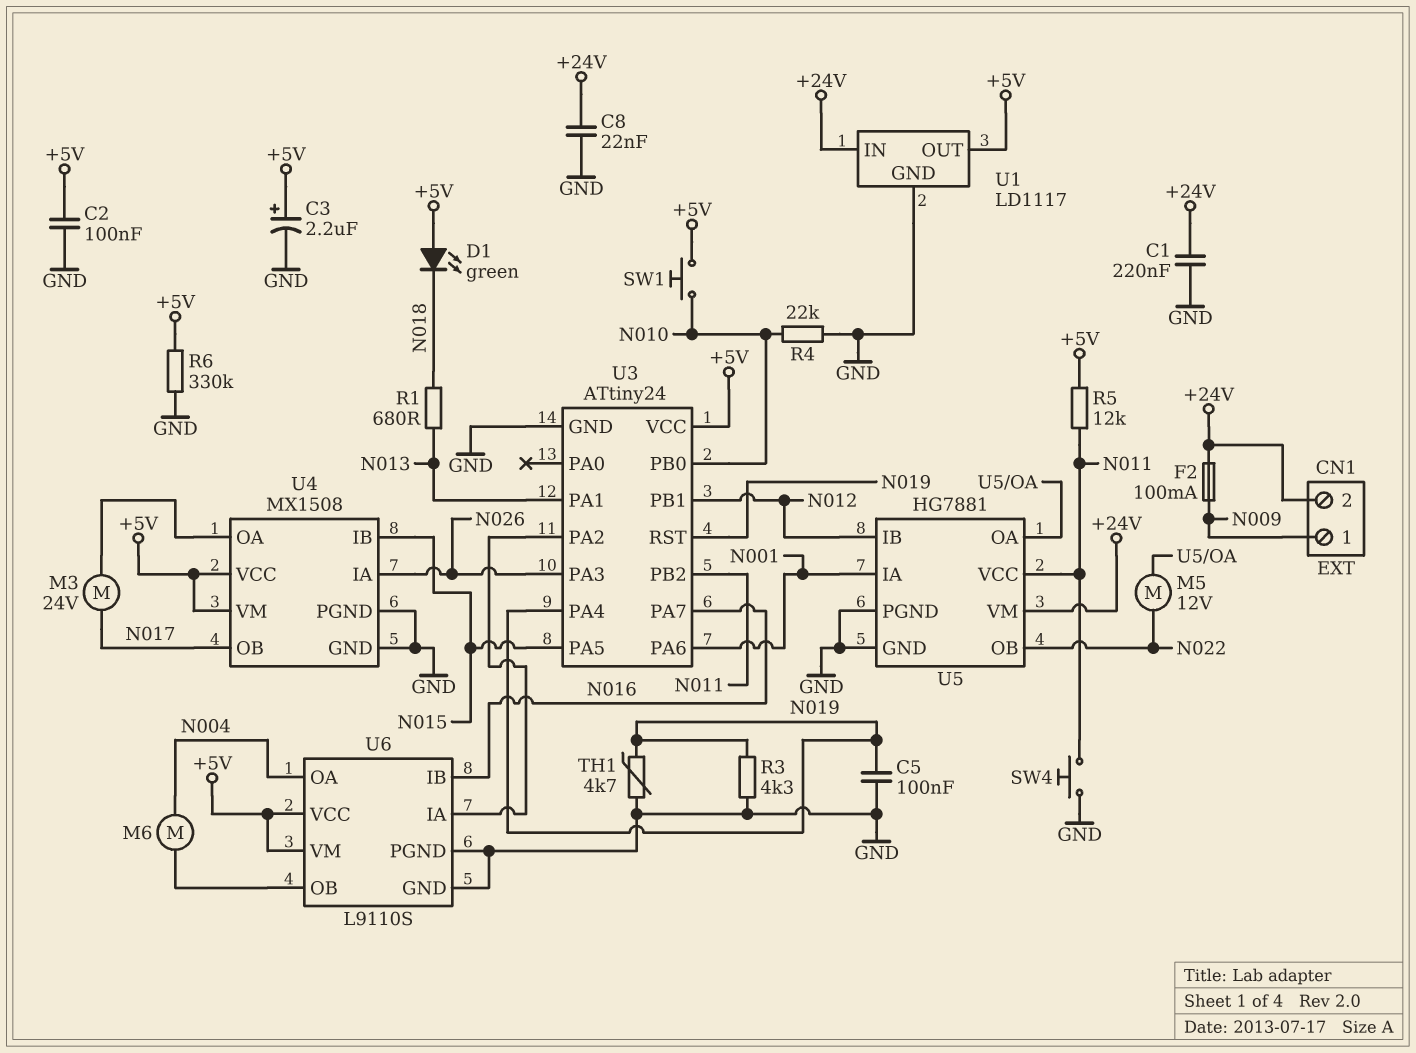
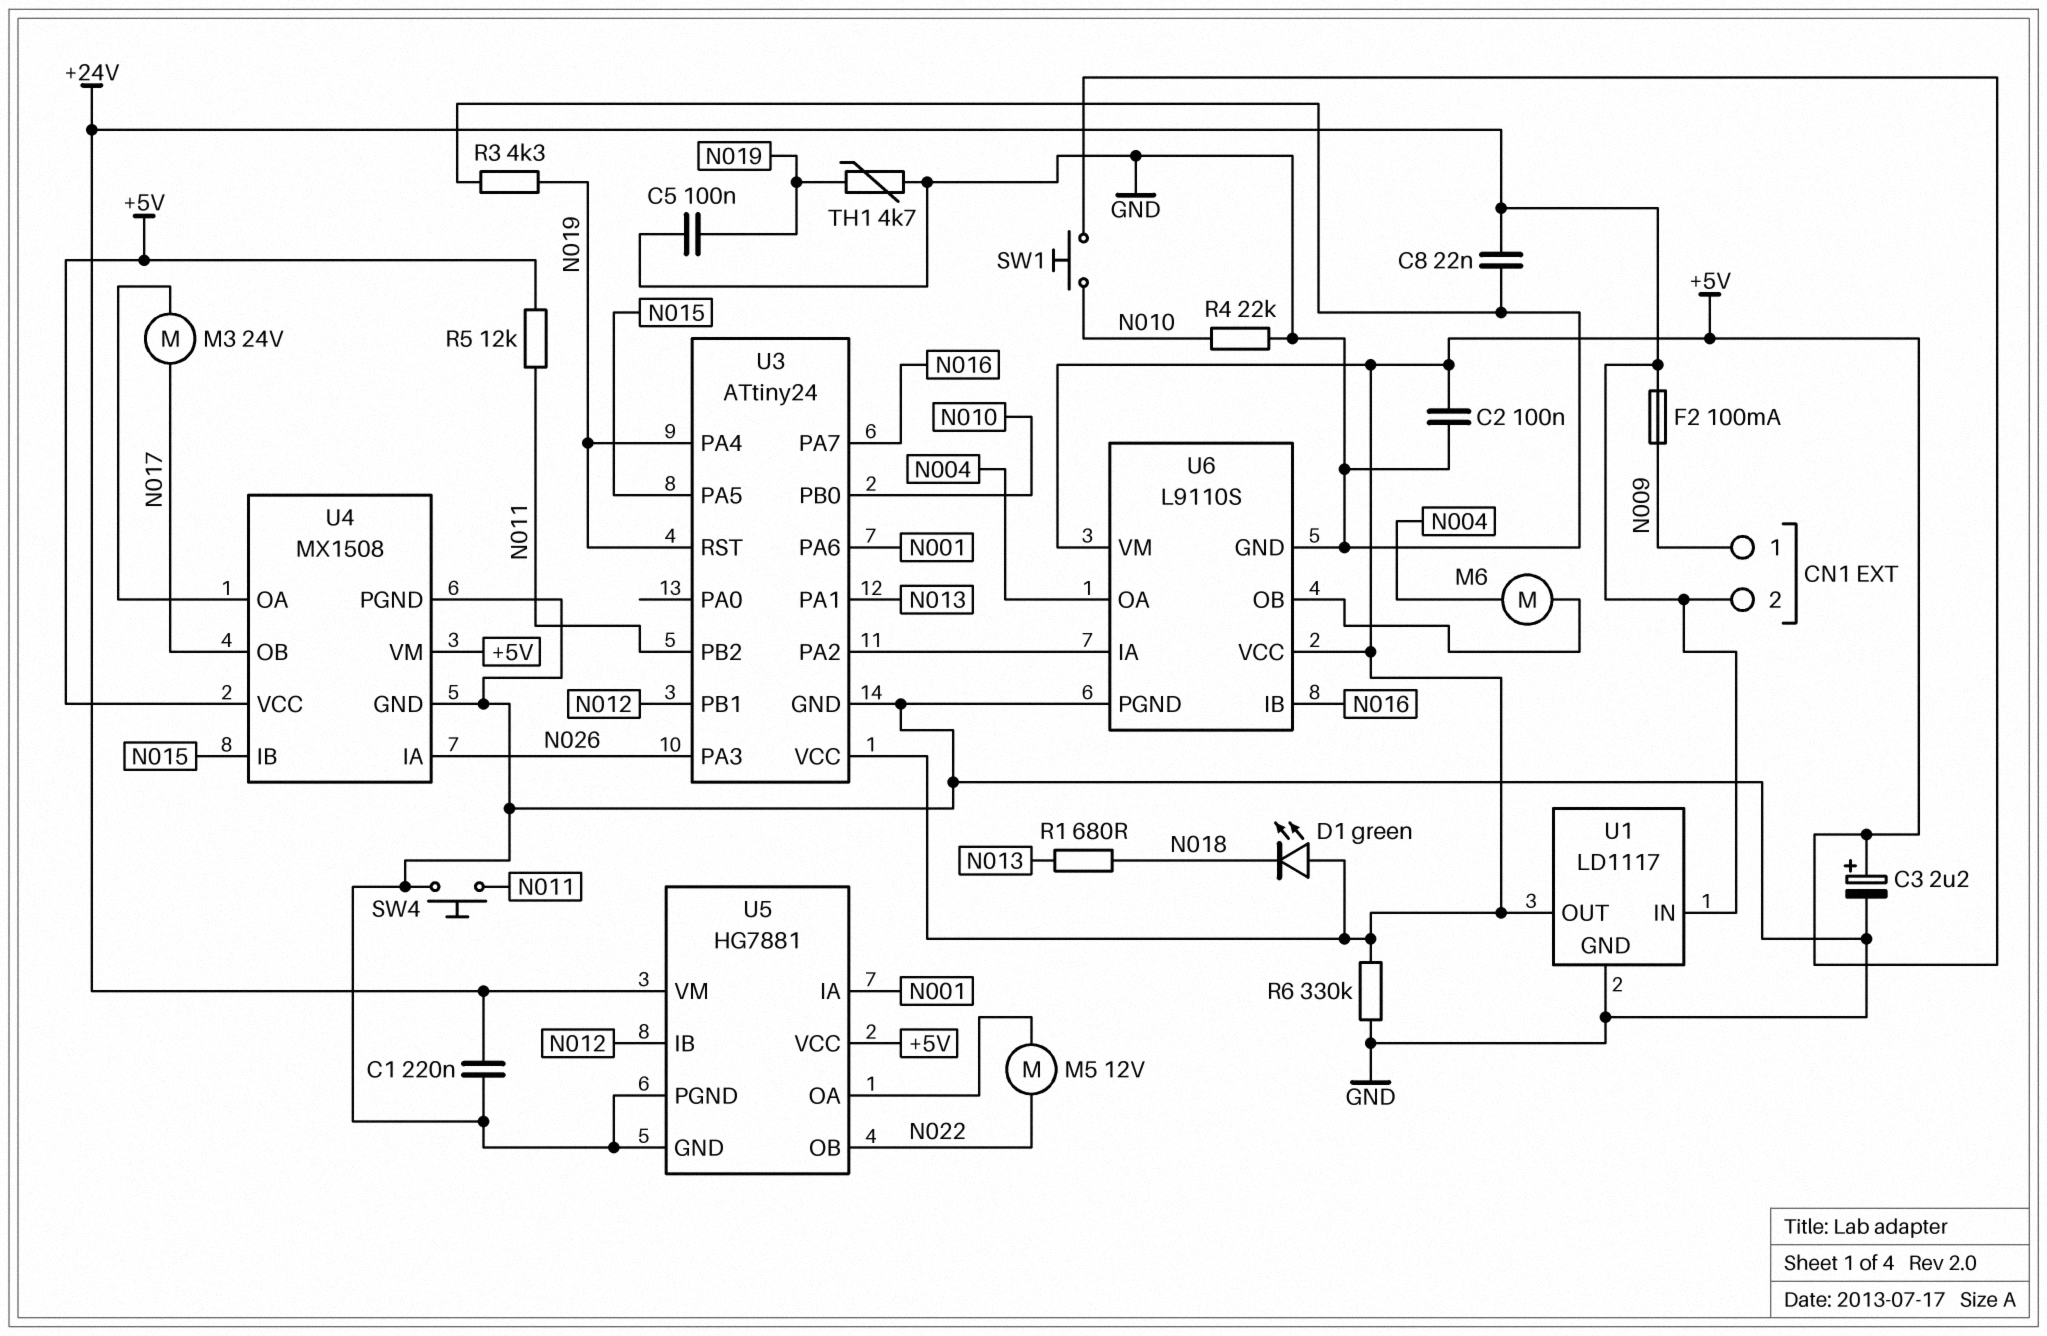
U5 pin VCC: N011 -> +5V

